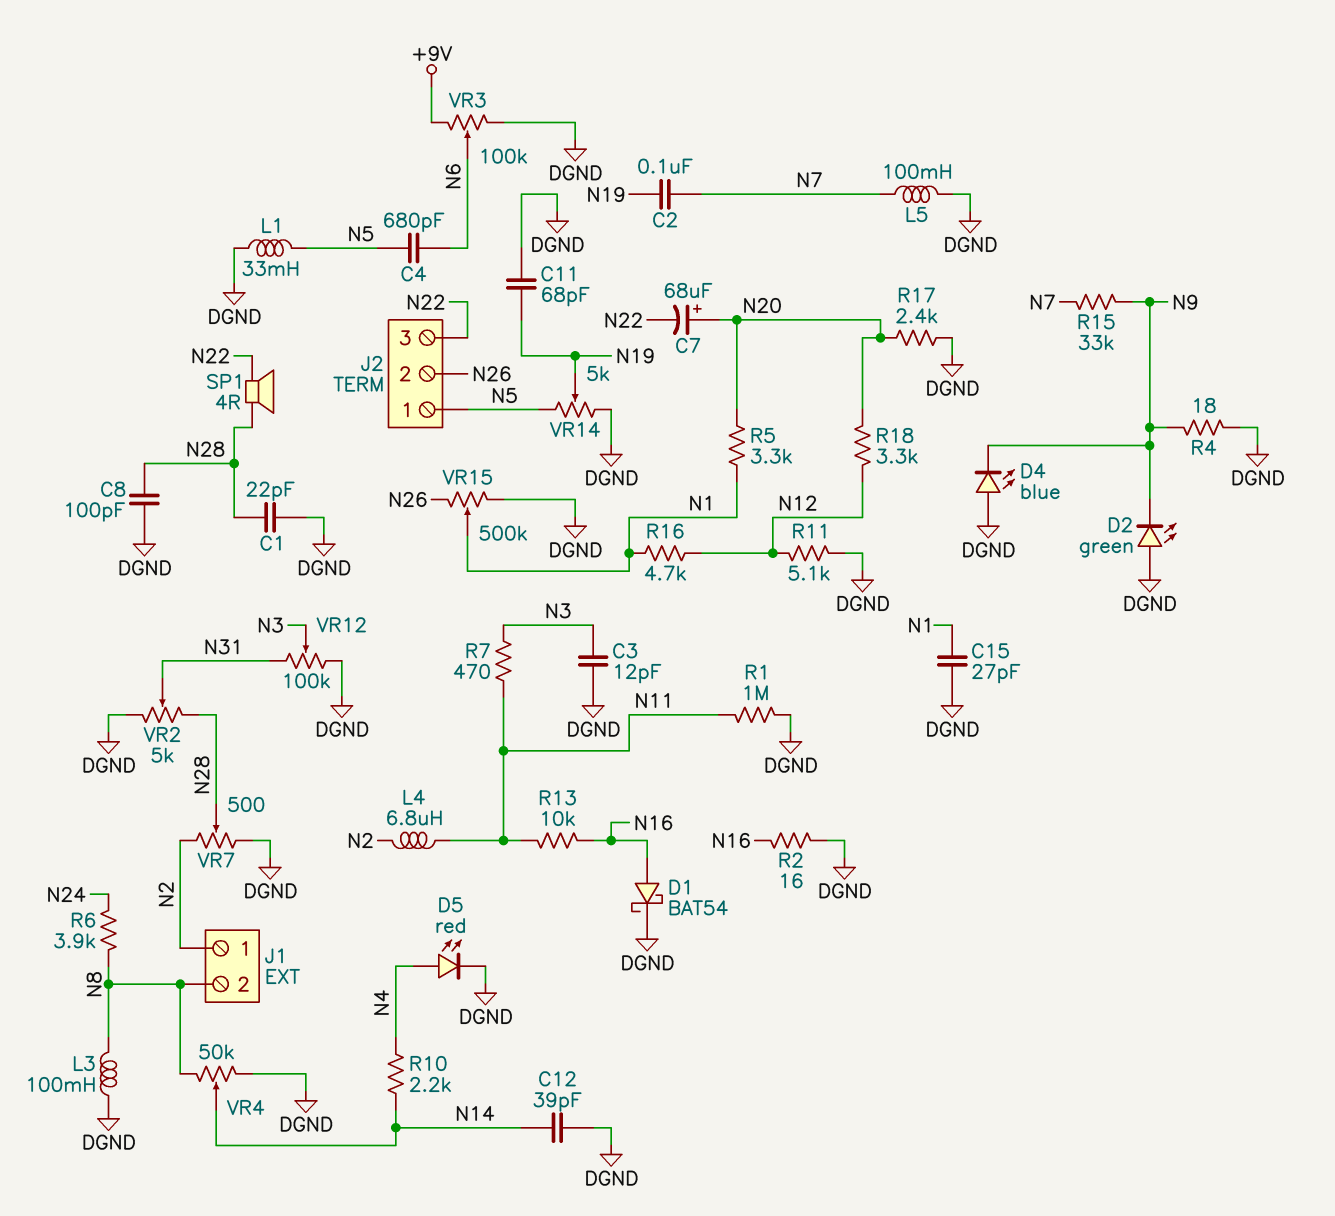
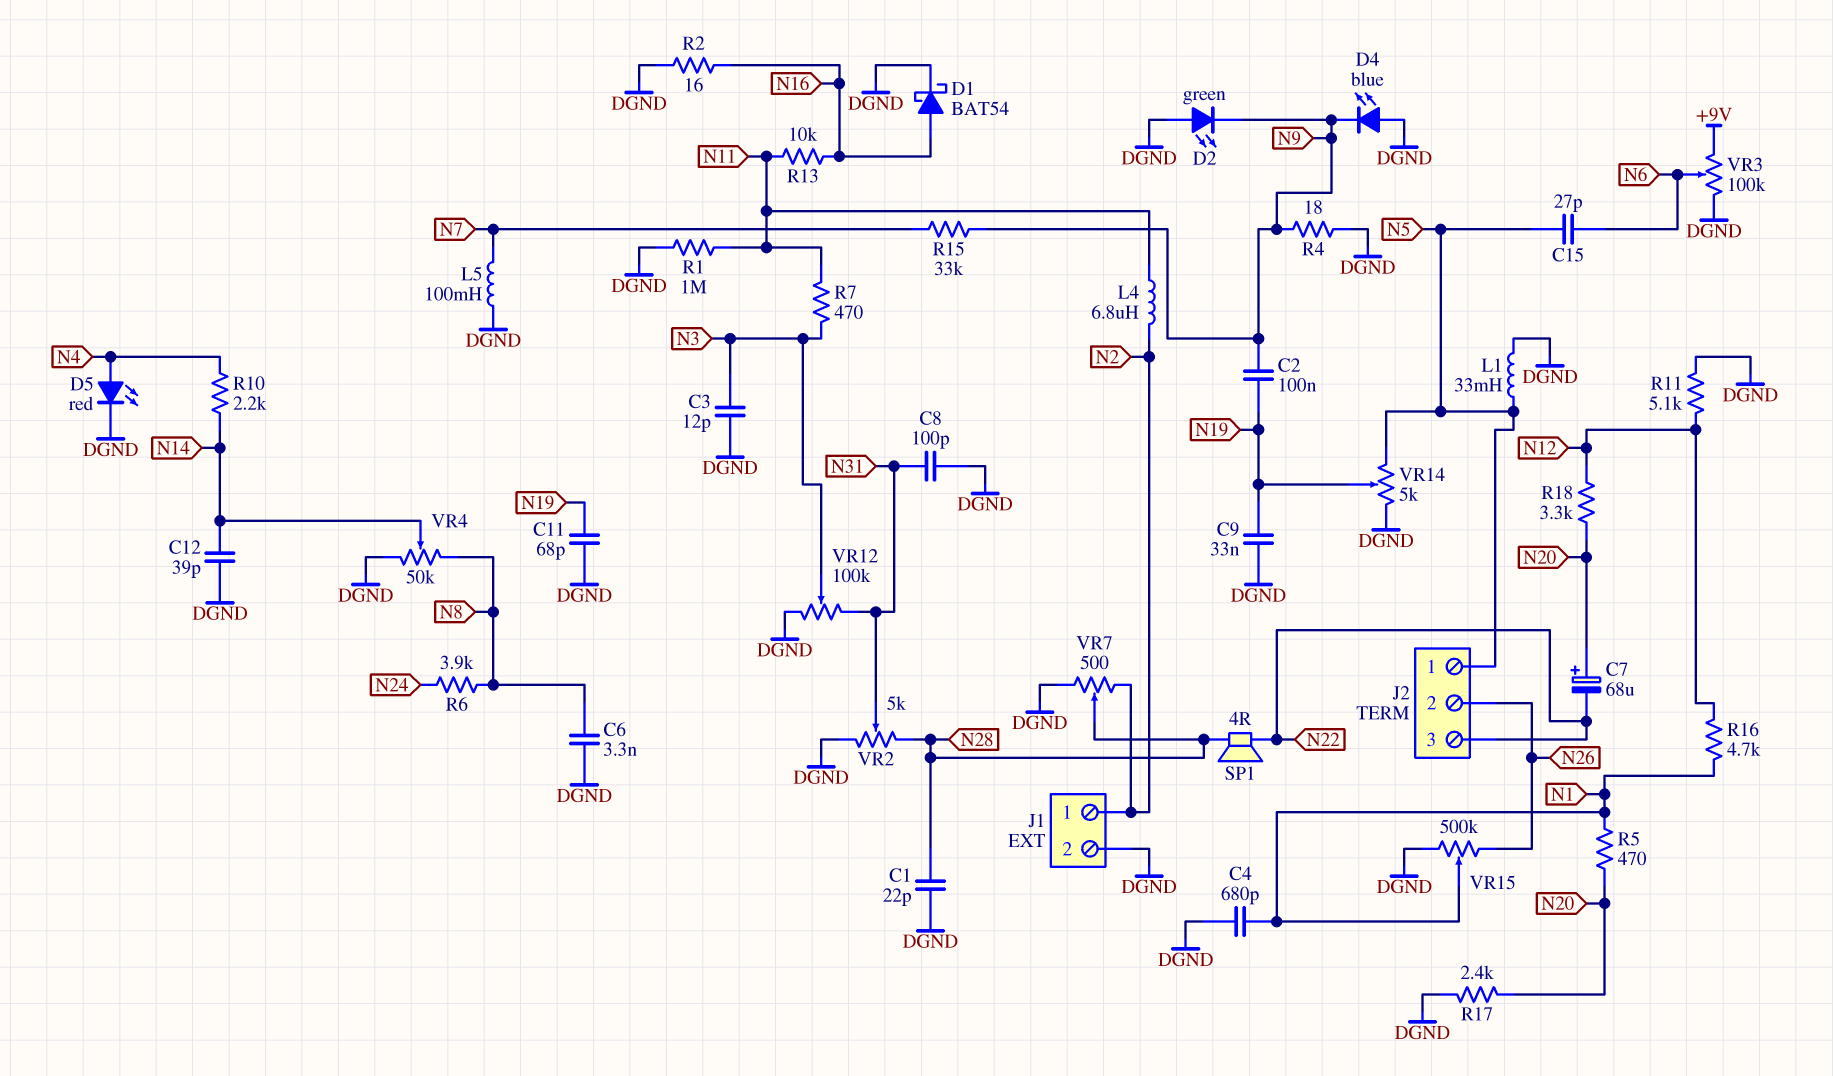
C2: 100nF (N7, N19) -> 100nF (N9, N19)
C4: 680pF (N5, N6) -> 680pF (DGND, N1)
C6: none -> 3.3nF (DGND, N8)
C8: 100pF (DGND, N28) -> 100pF (DGND, N31)
C9: none -> 33nF (DGND, N19)
C15: 27pF (DGND, N1) -> 27pF (N5, N6)
J1 pin 2: N8 -> DGND
L3: 100mH (DGND, N8) -> none
R5: 3.3k (N1, N20) -> 470 (N1, N20)

